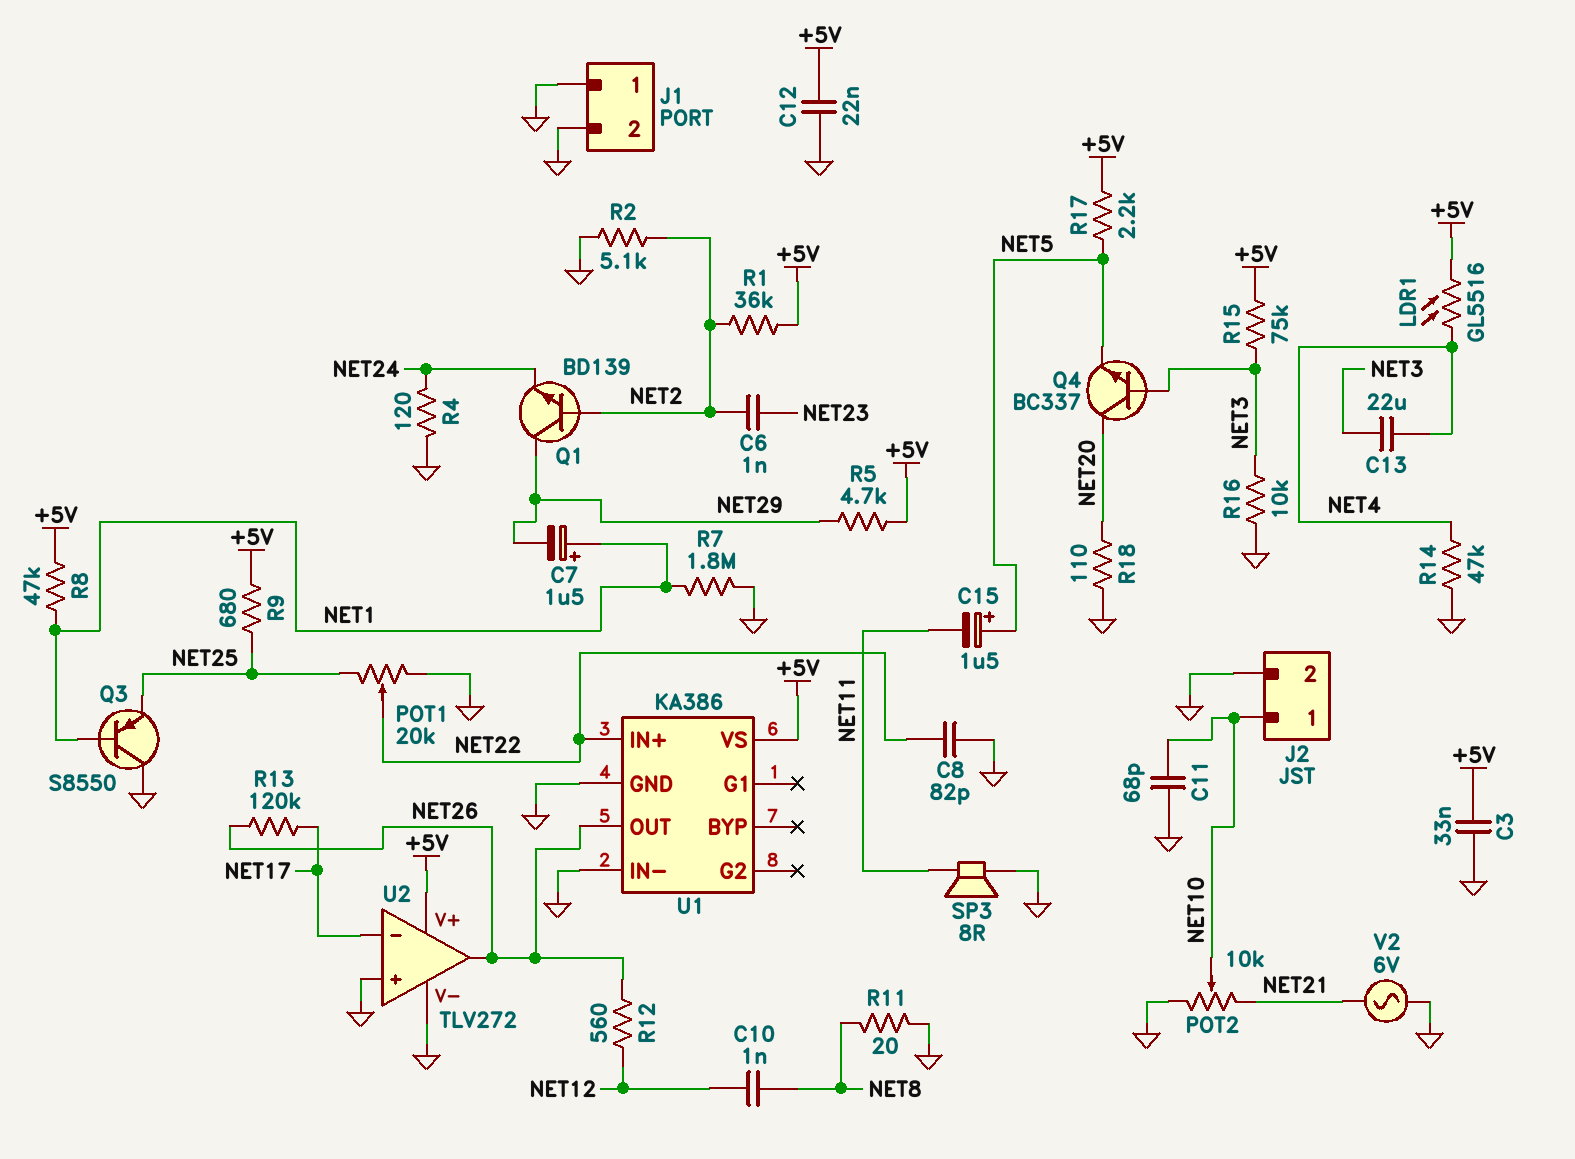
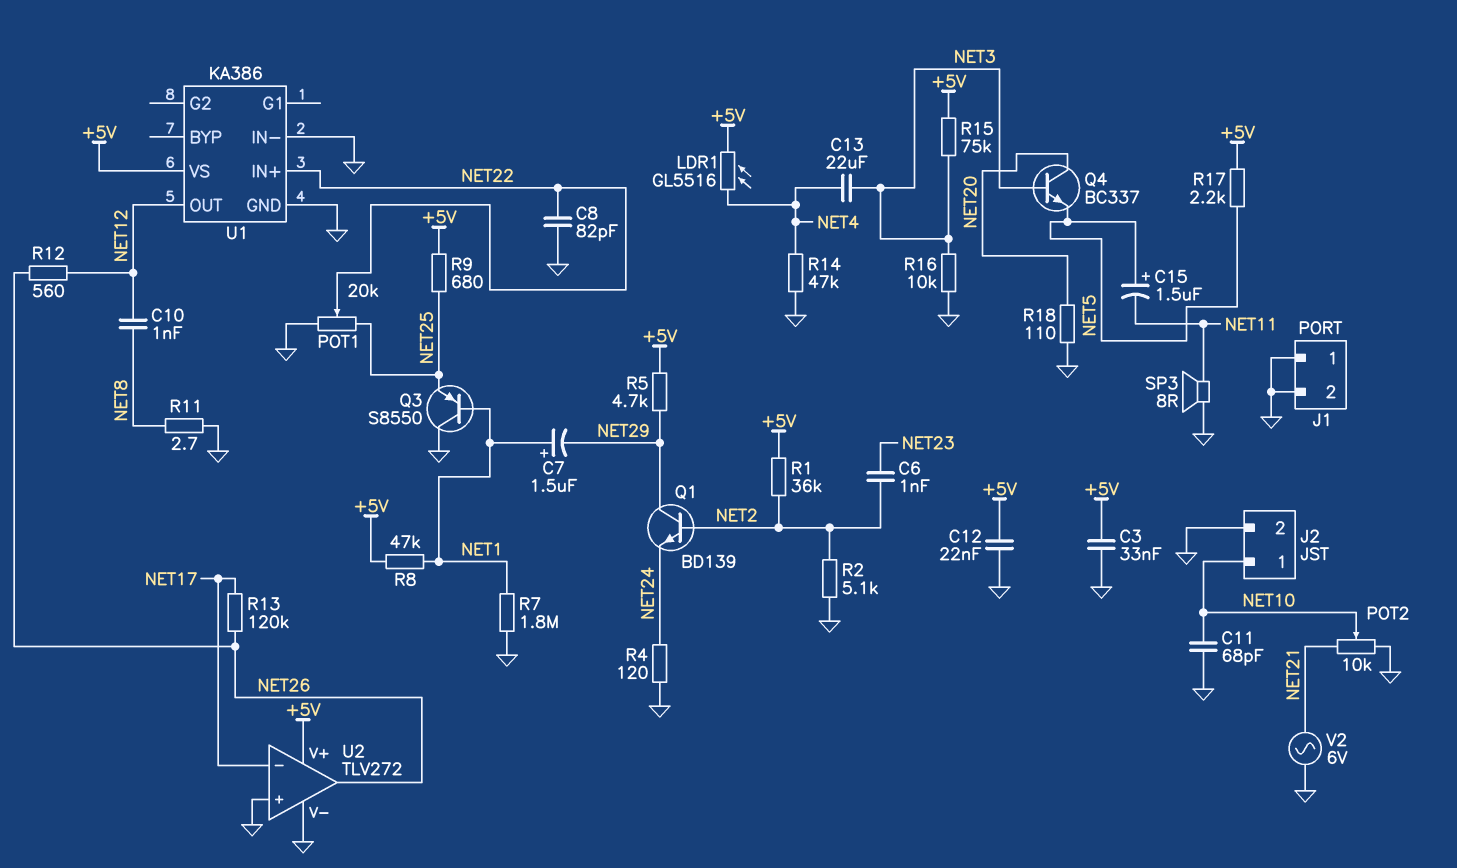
R11: 20 (GND, NET8) -> 2.7 (GND, NET8)
U1 pin OUT: NET26 -> NET12

